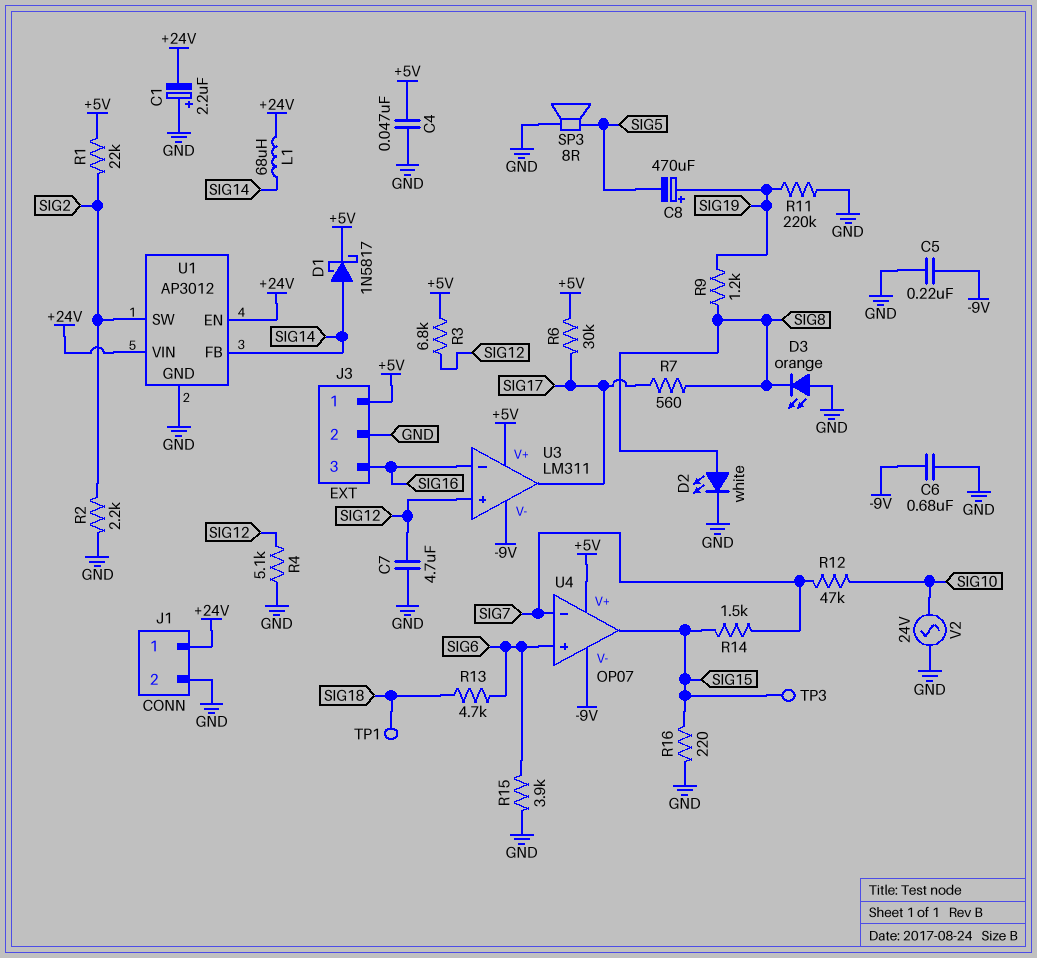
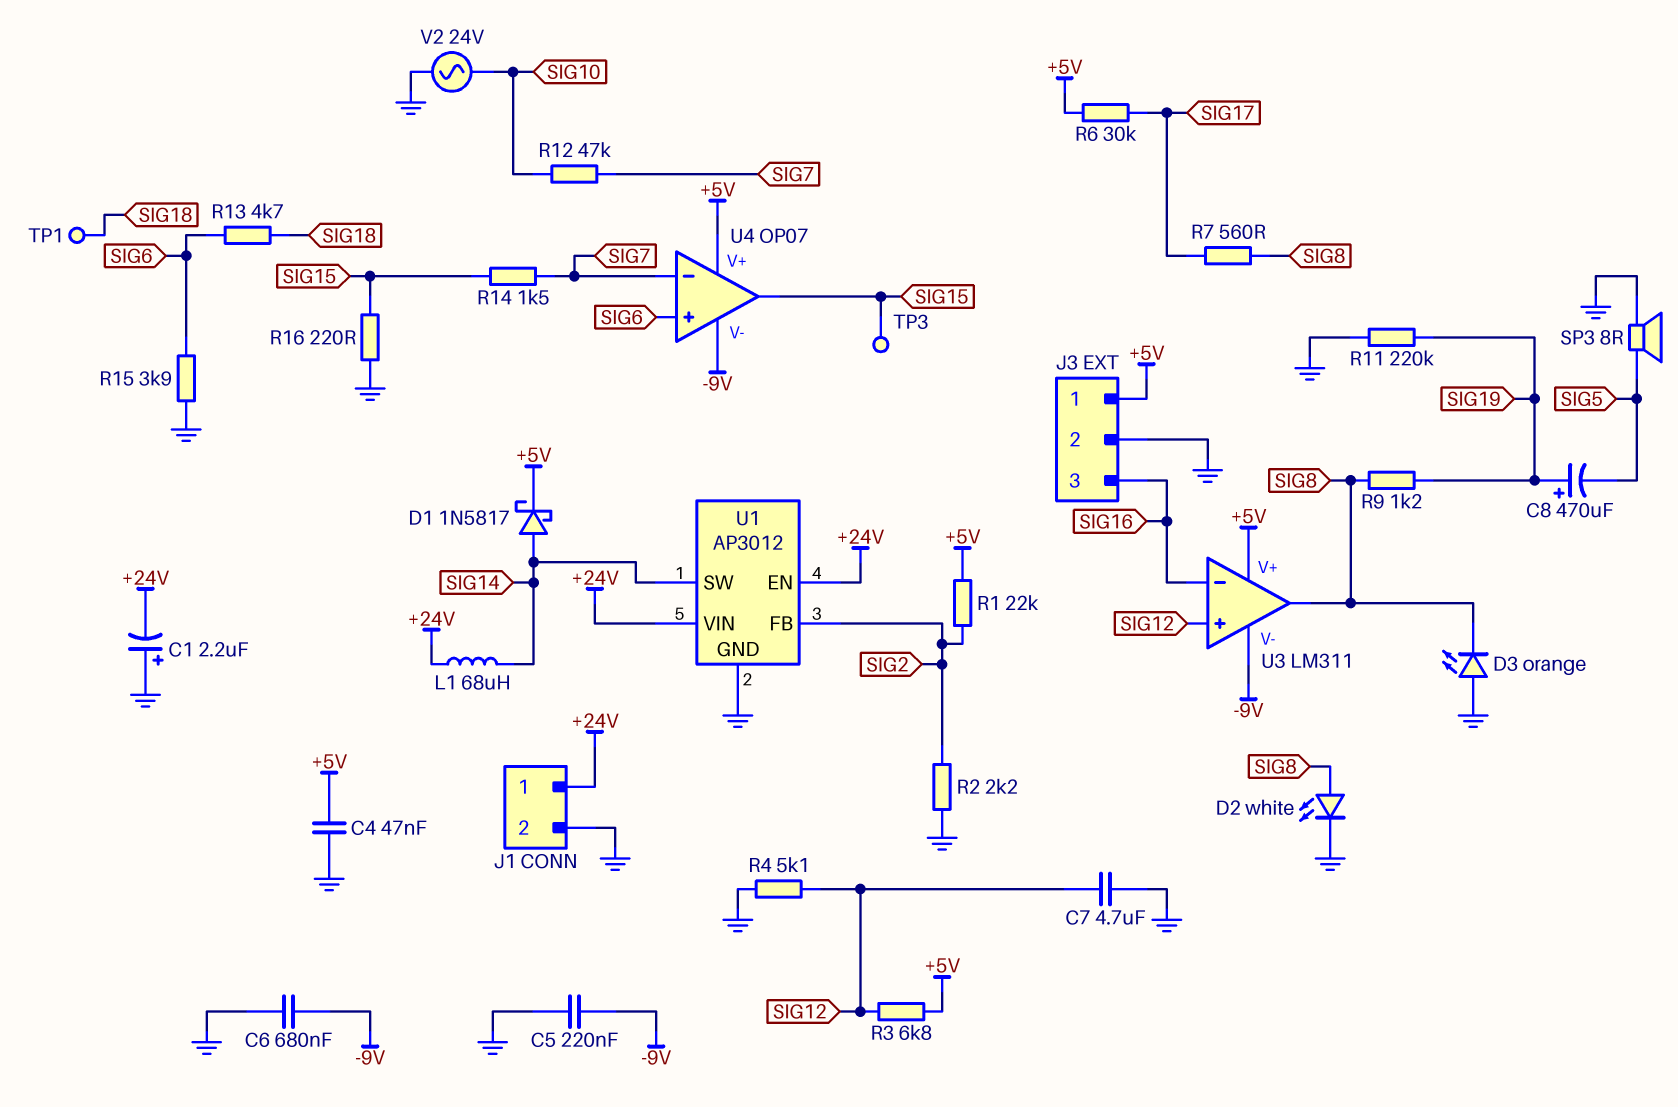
U1 pin FB: SIG14 -> SIG2
U1 pin SW: SIG2 -> SIG14
U3 pin out: SIG17 -> SIG8

